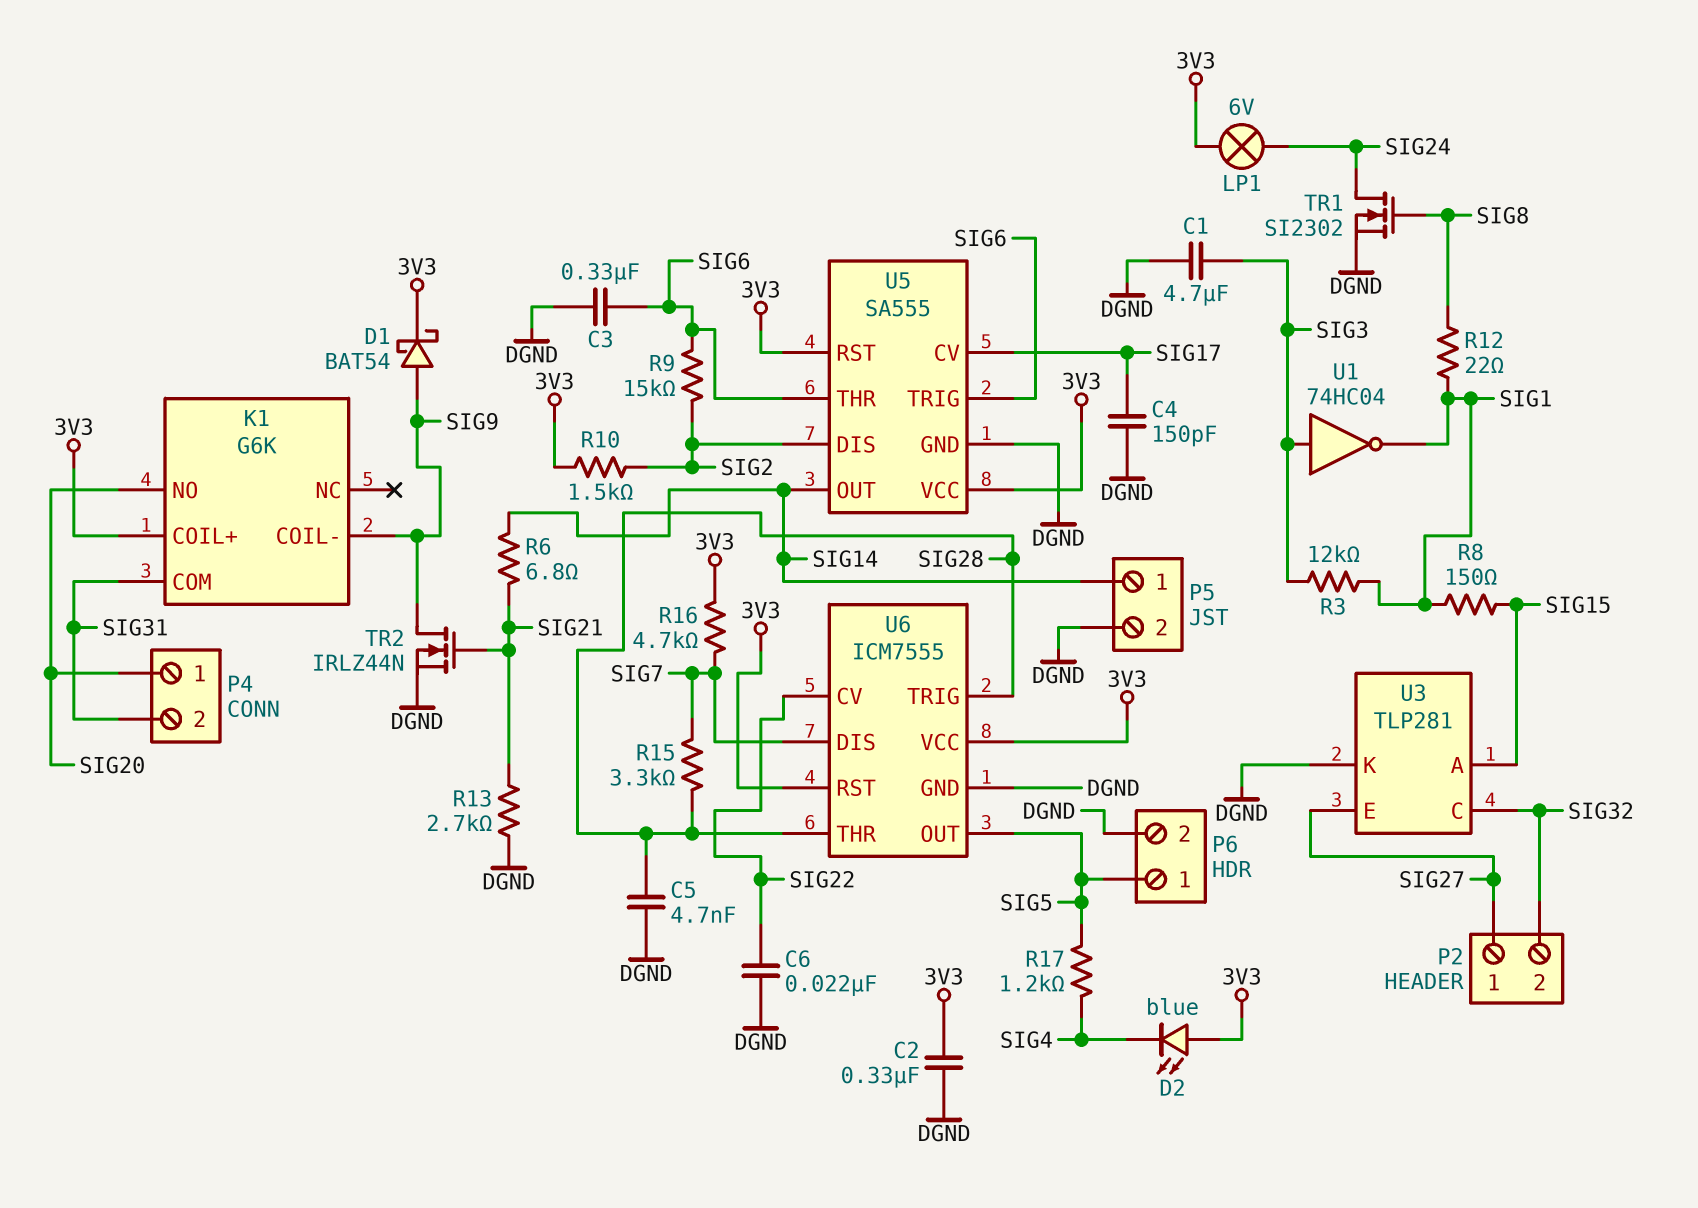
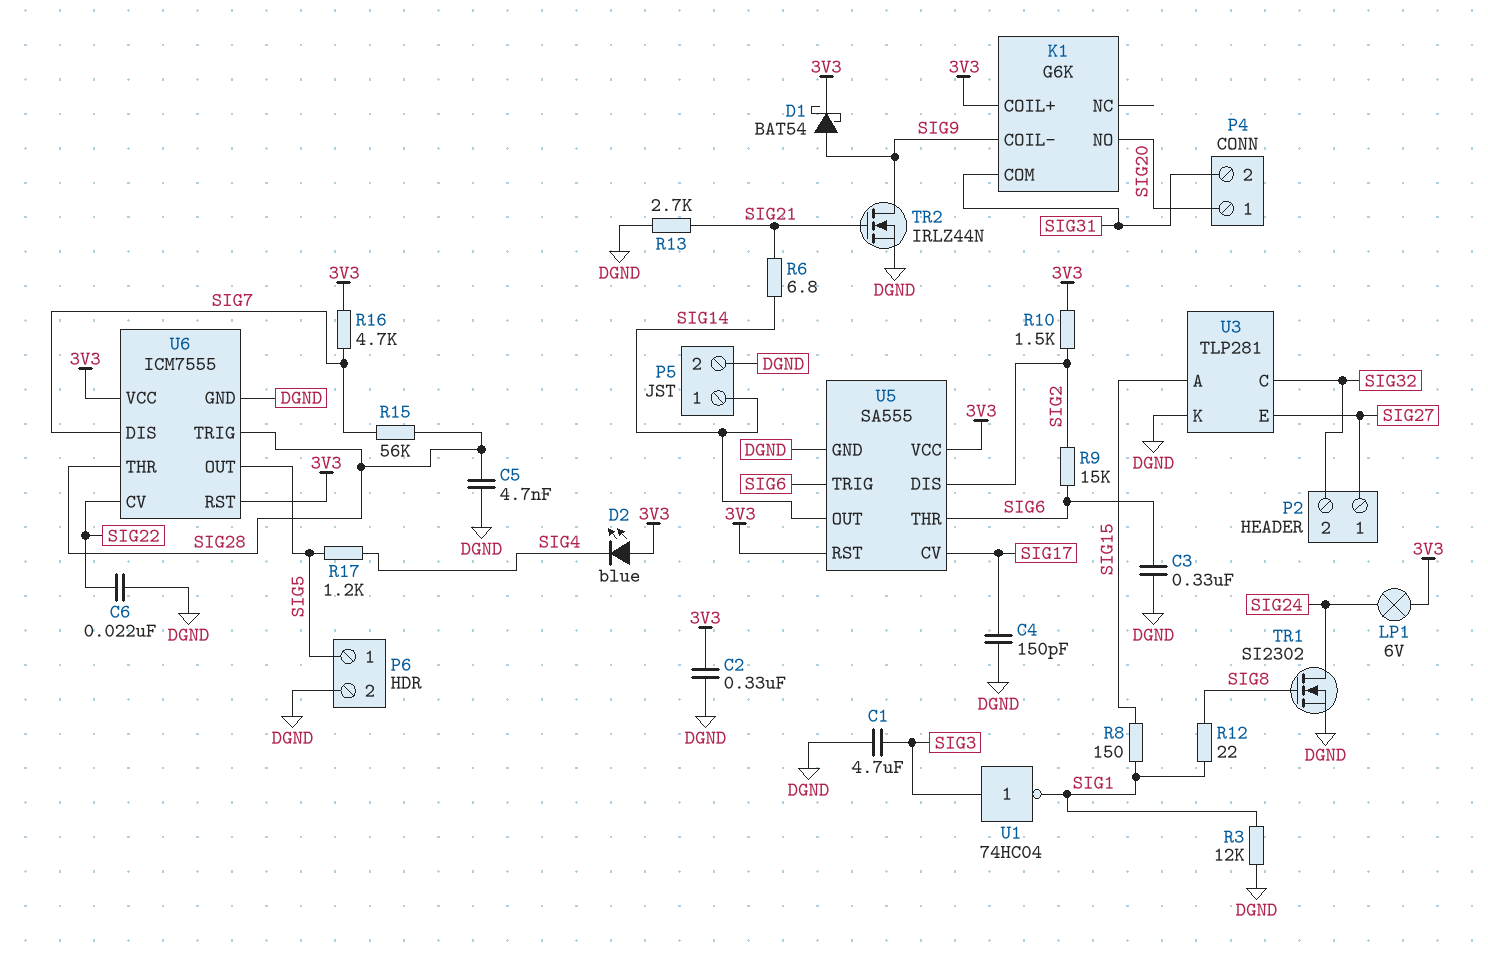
R3: 12k (SIG1, SIG3) -> 12k (DGND, SIG1)
R15: 3.3k (SIG7, SIG28) -> 56k (SIG7, SIG28)

